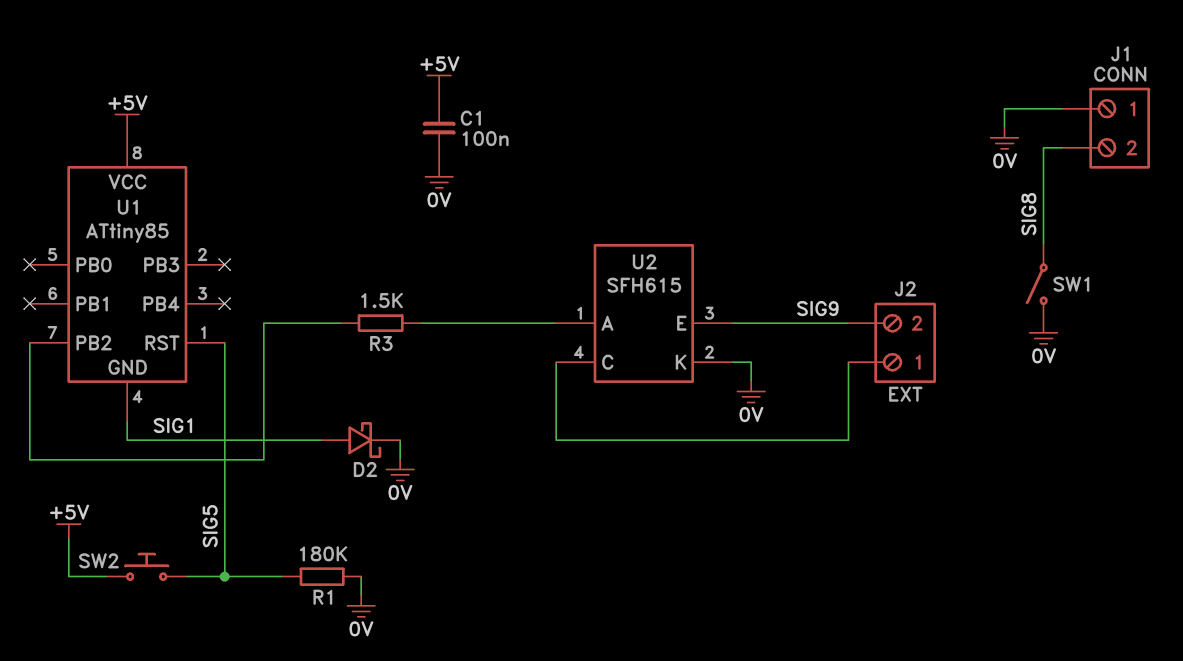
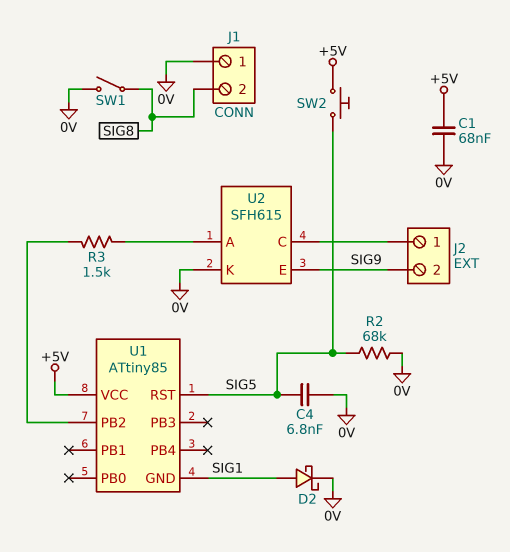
C1: 100nF (+5V, 0V) -> 68nF (+5V, 0V)
C4: none -> 6.8nF (0V, SIG5)
R1: 180k (0V, SIG5) -> none
R2: none -> 68k (0V, SIG5)

